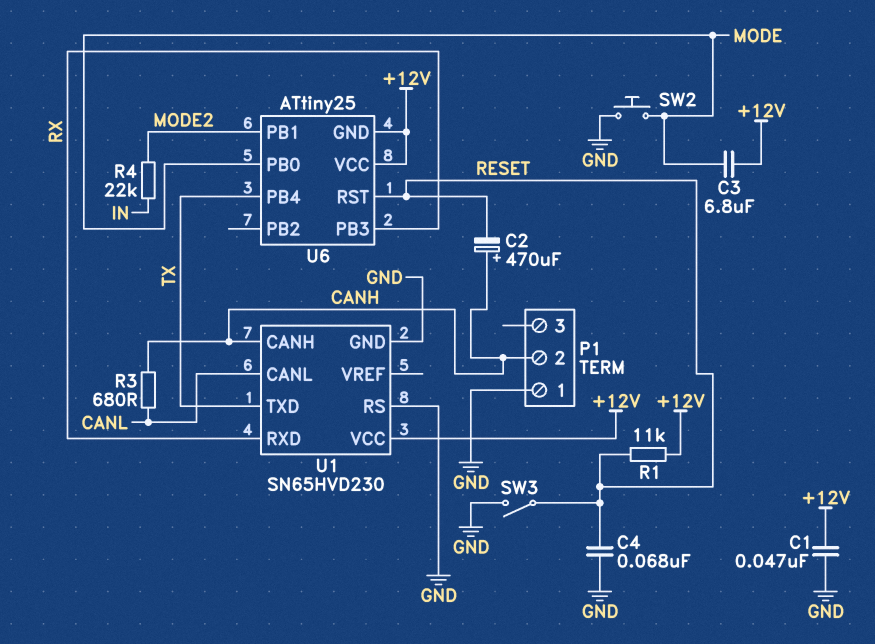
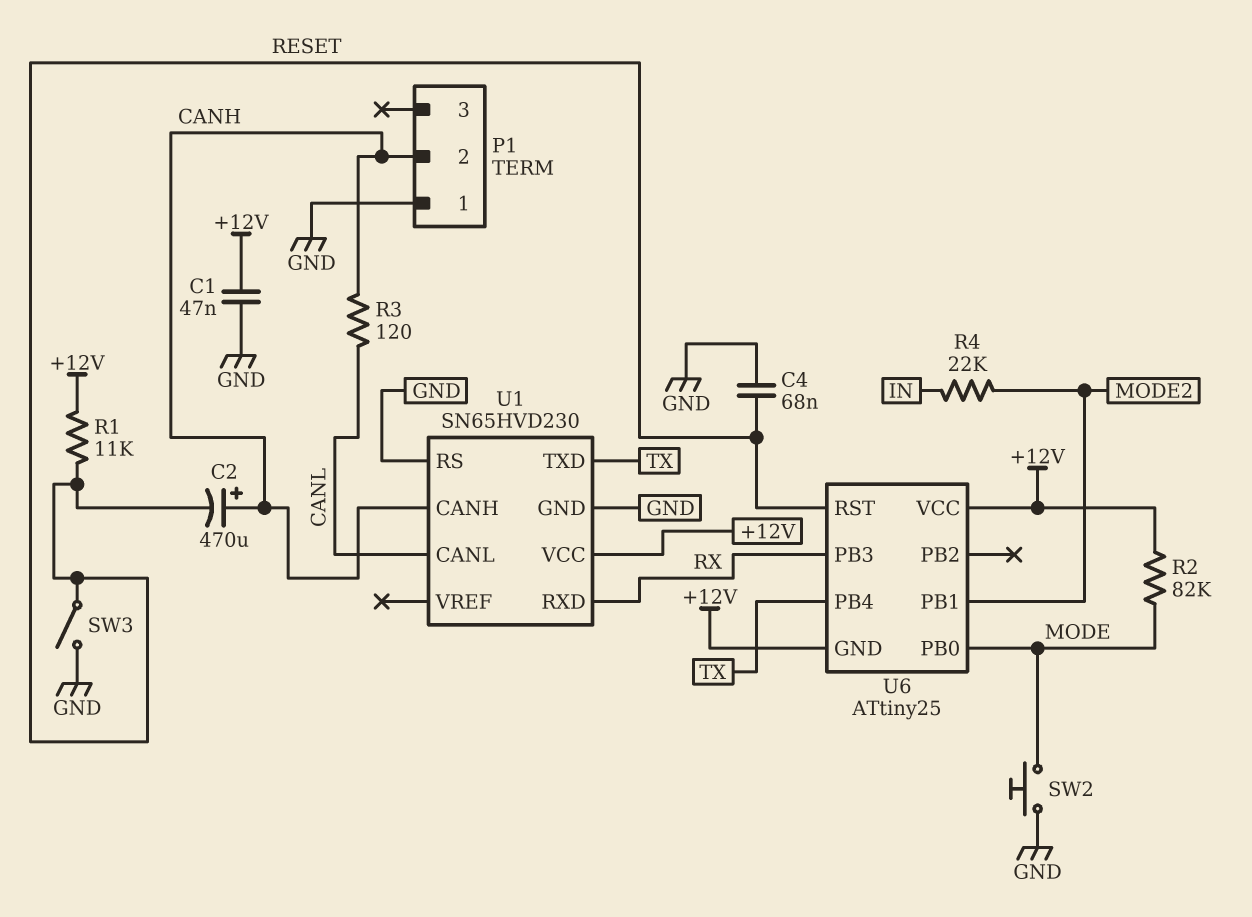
C3: 6.8uF (+12V, MODE) -> none
R2: none -> 82k (+12V, MODE)
R3: 680 (CANH, CANL) -> 120 (CANH, CANL)

